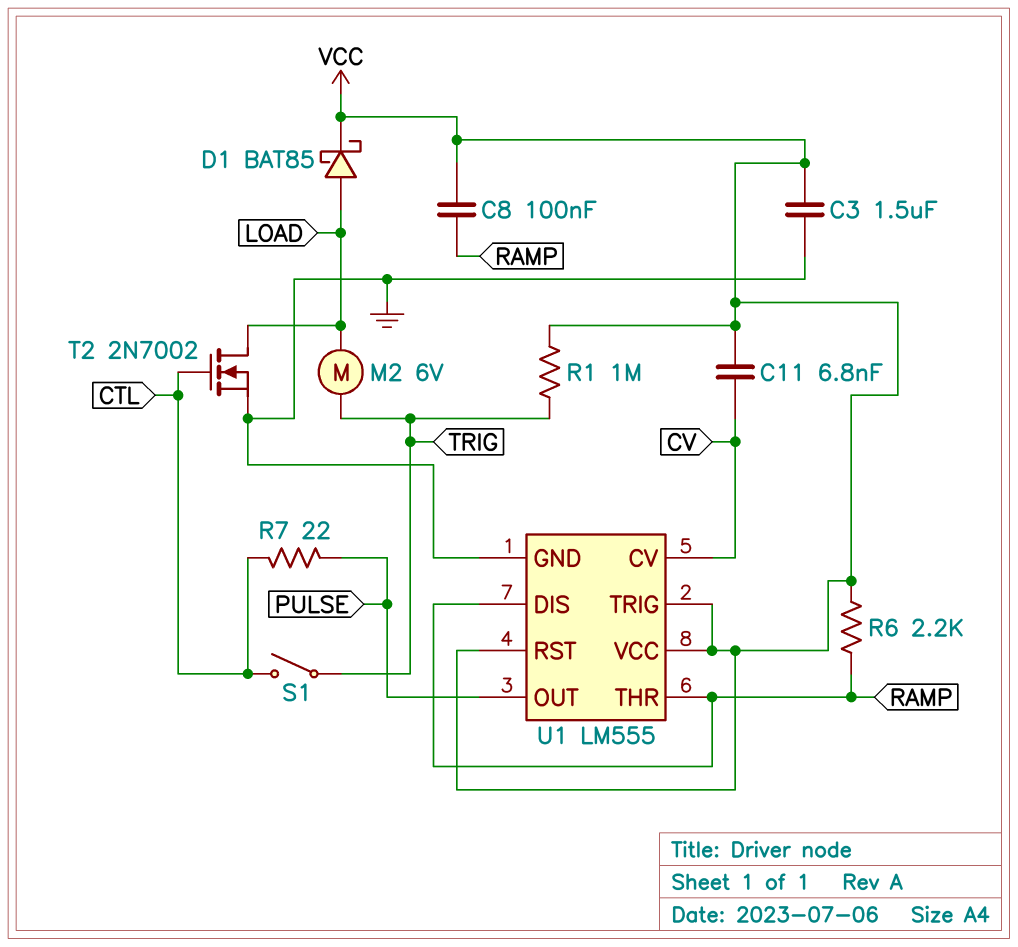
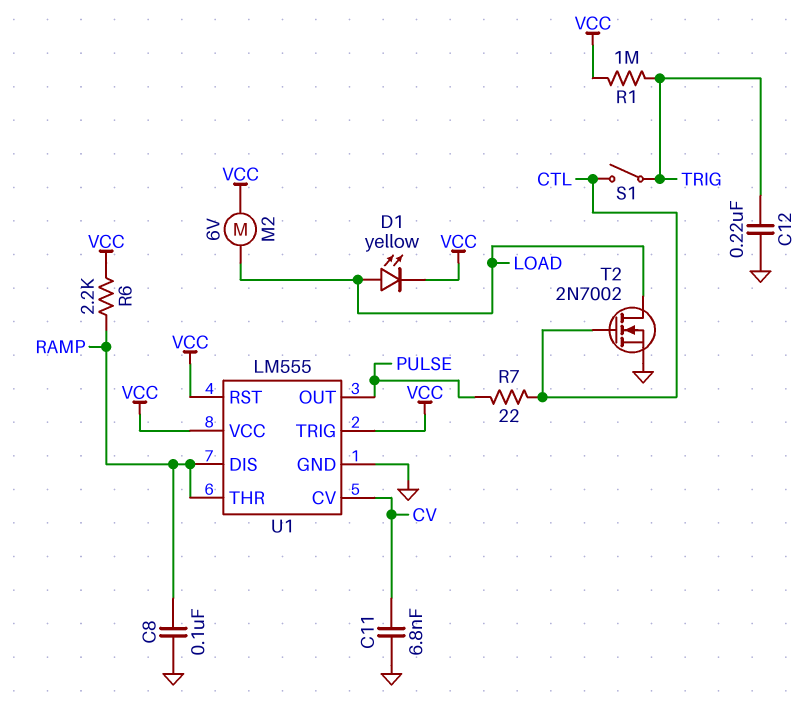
C3: 1.5uF (GND, VCC) -> none
C8: 100nF (RAMP, VCC) -> 100nF (GND, RAMP)
C11: 6.8nF (CV, VCC) -> 6.8nF (CV, GND)
C12: none -> 220nF (GND, TRIG)
D1: schottky BAT85 (A LOAD, K VCC) -> LED yellow (A LOAD, K VCC)
M2: motor 6V (LOAD, TRIG) -> motor 6V (LOAD, VCC)

